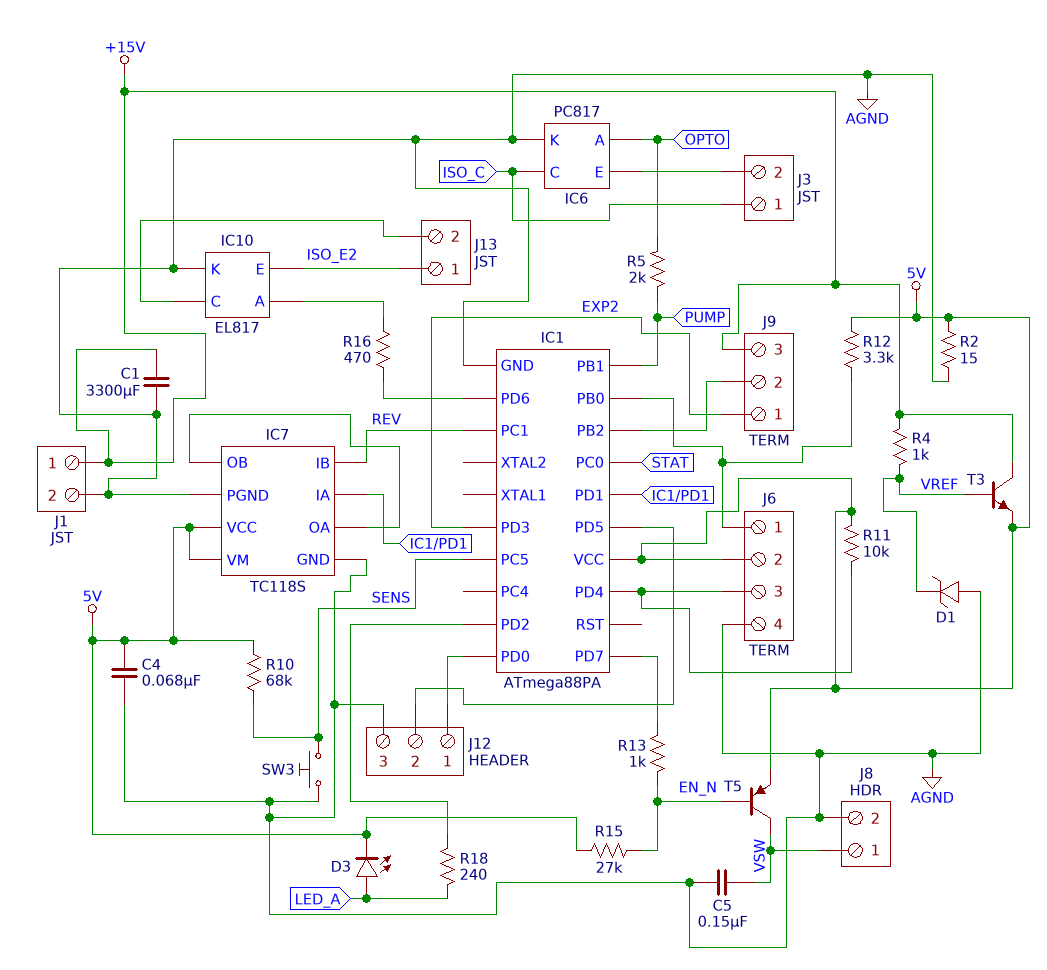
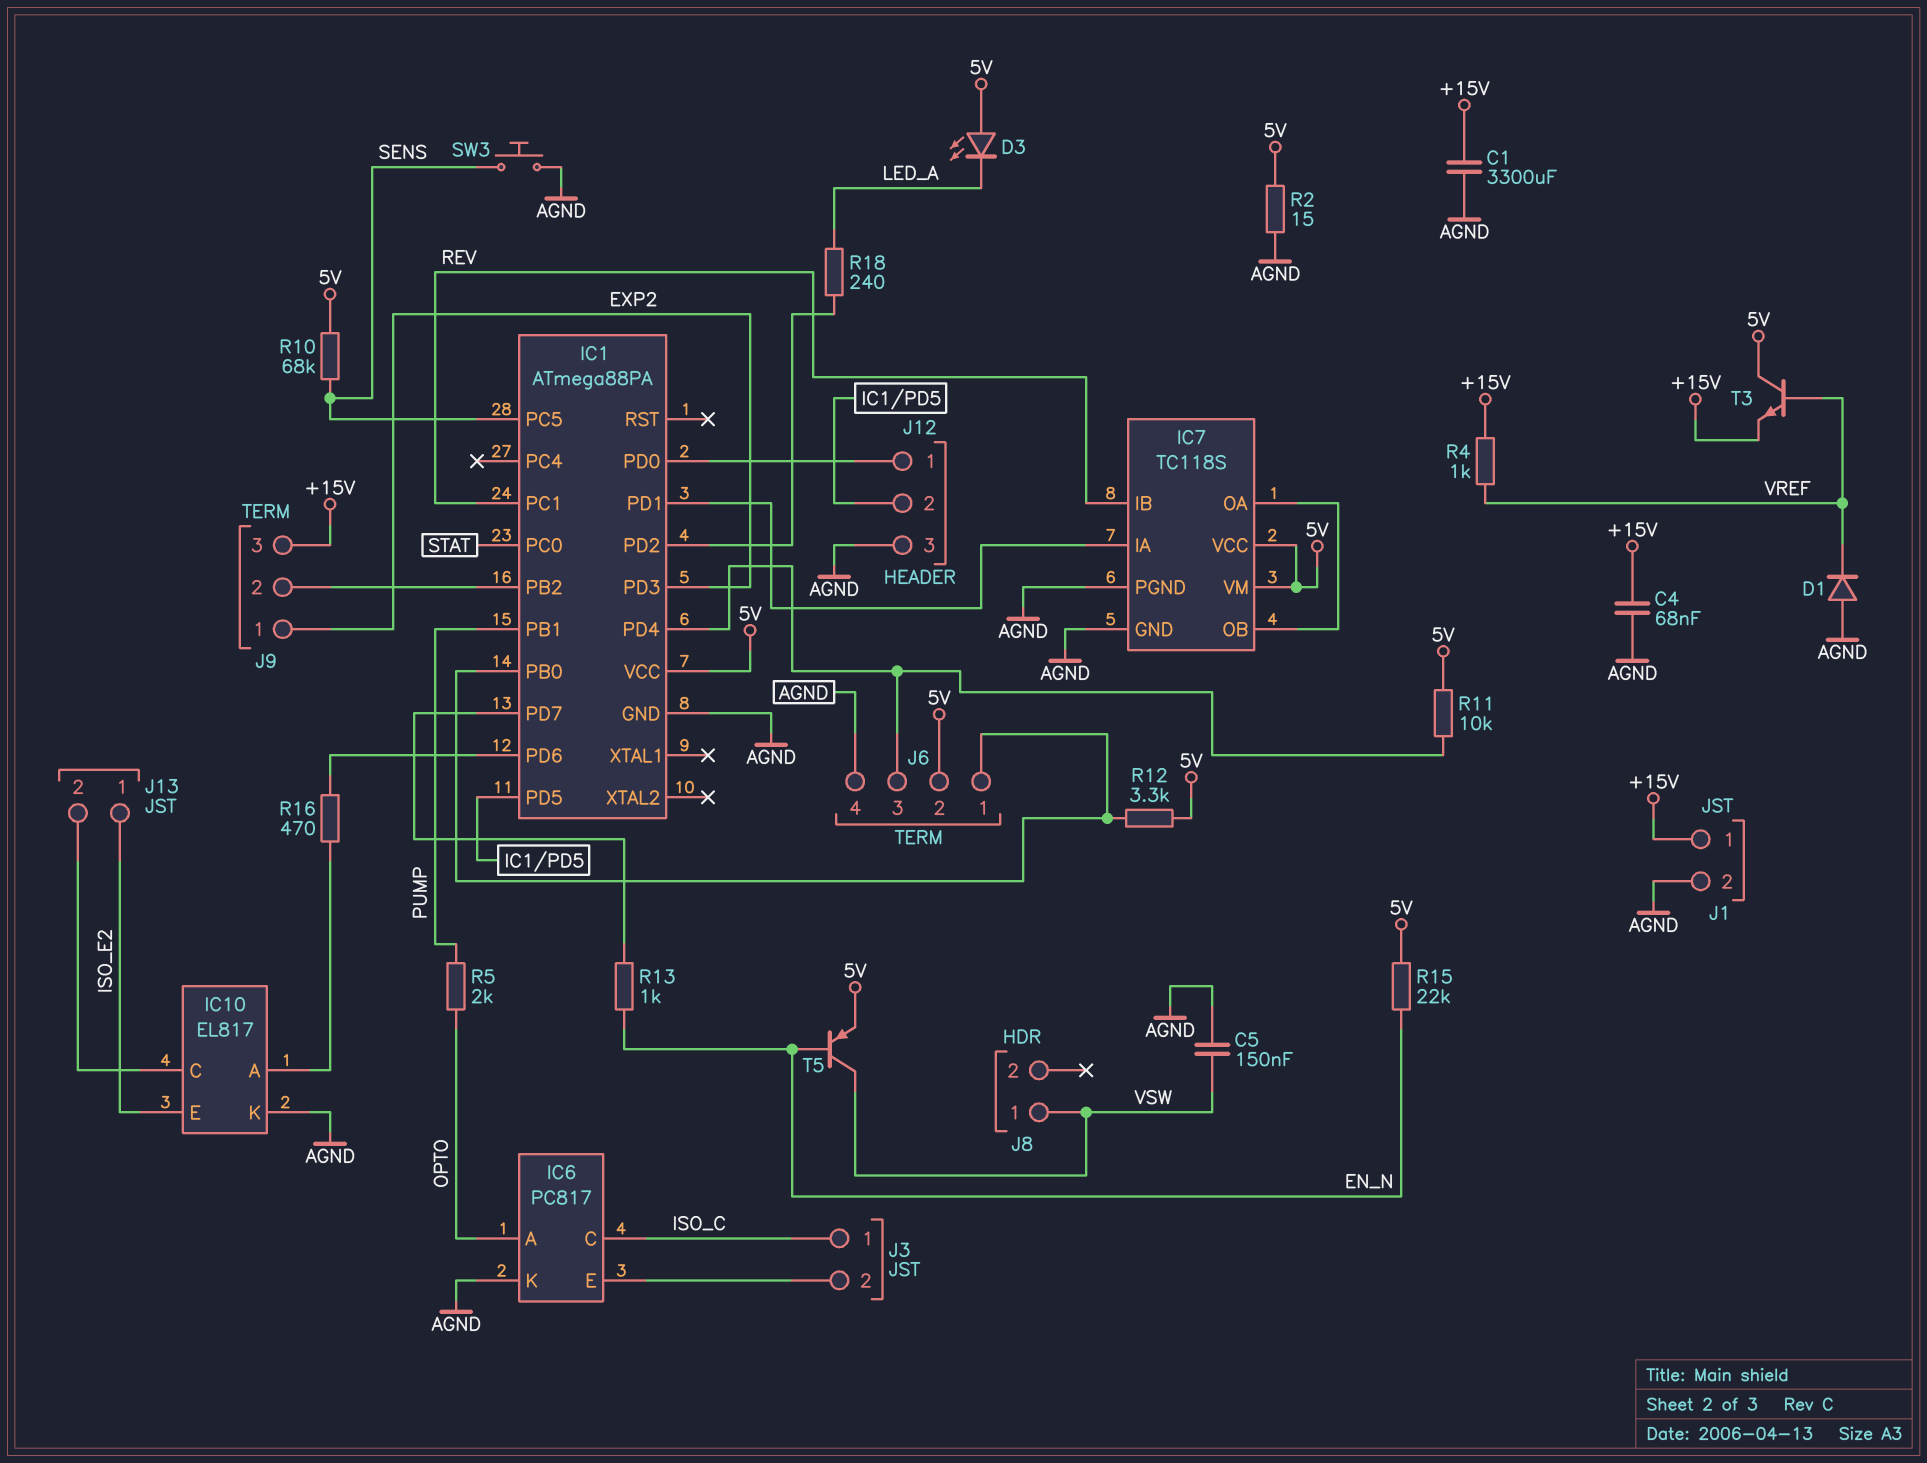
C4: 68nF (5V, AGND) -> 68nF (+15V, AGND)
D1: zener (A AGND, K VREF) -> diode (A AGND, K VREF)
D3: LED (A LED_A, K 5V) -> LED (A 5V, K LED_A)
J8 pin 2: AGND -> none
R15: 27k (5V, EN_N) -> 22k (5V, EN_N)
T3: NPN (B VREF, C +15V, E 5V) -> NPN (B VREF, C 5V, E +15V)

